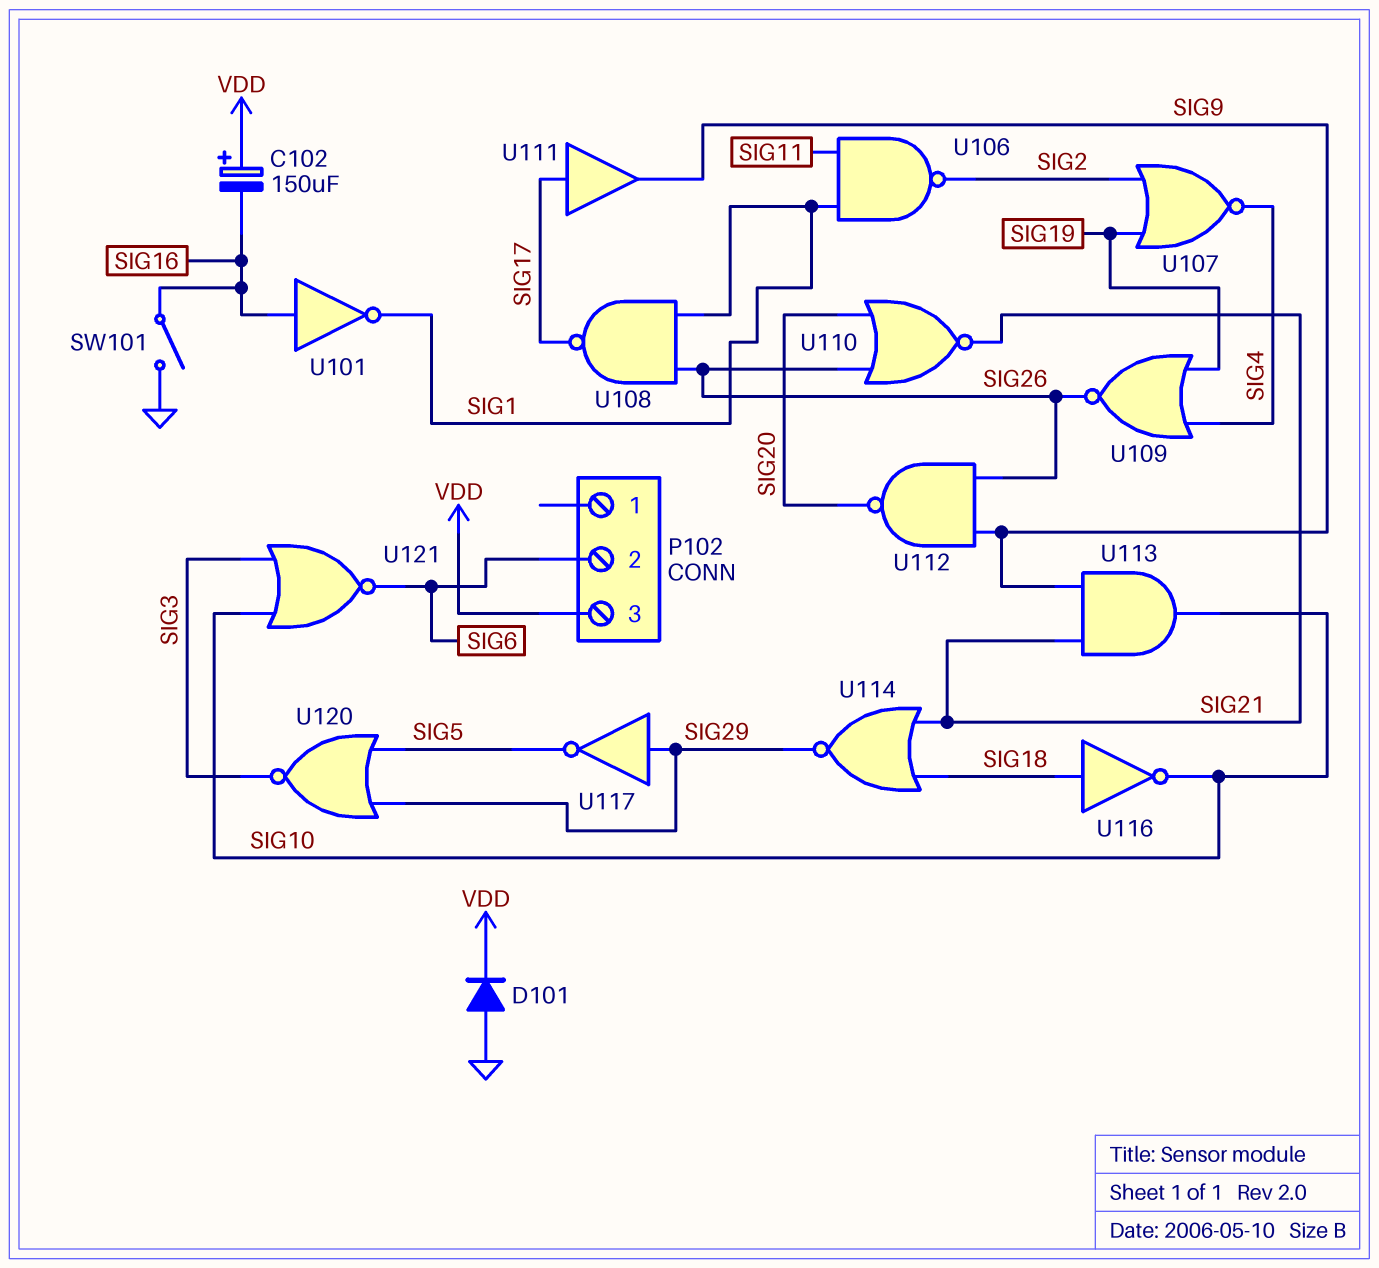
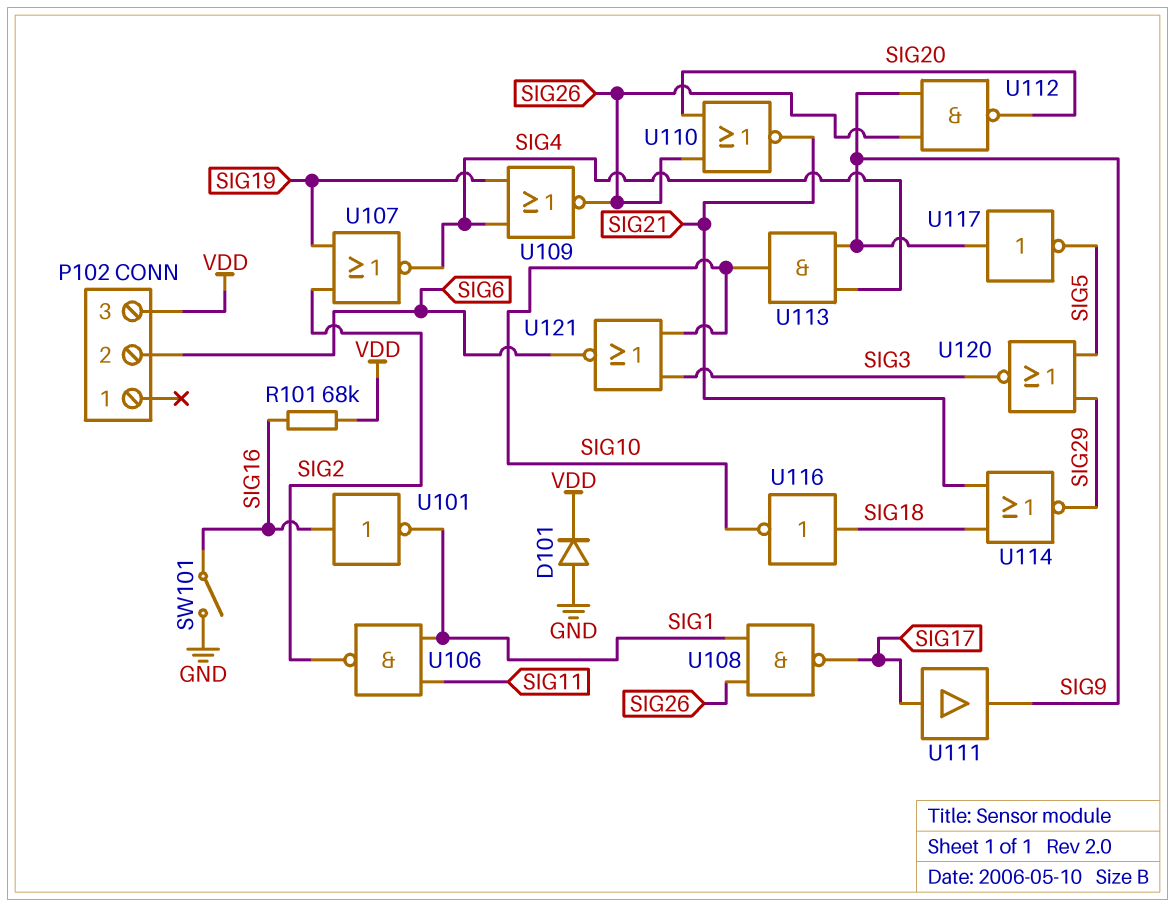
C102: 150uF (plus VDD, minus SIG16) -> none
R101: none -> 68k (SIG16, VDD)
U113: AND (in SIG9, in SIG21, out SIG10) -> AND (in SIG4, in SIG9, out SIG10)
U117: NOT (in SIG29, out SIG5) -> NOT (in SIG9, out SIG5)

